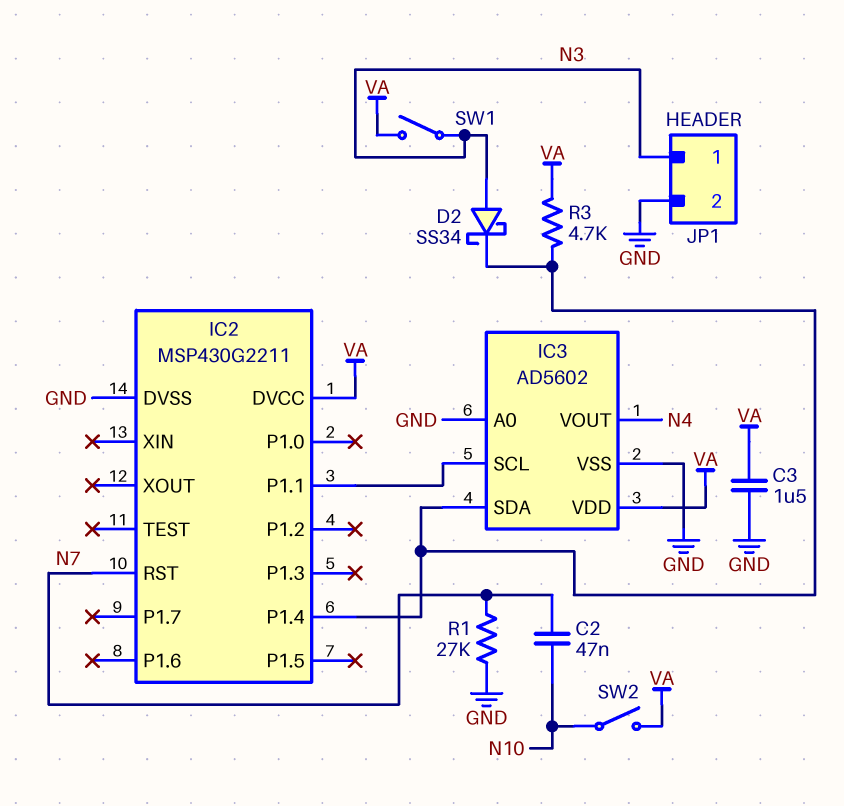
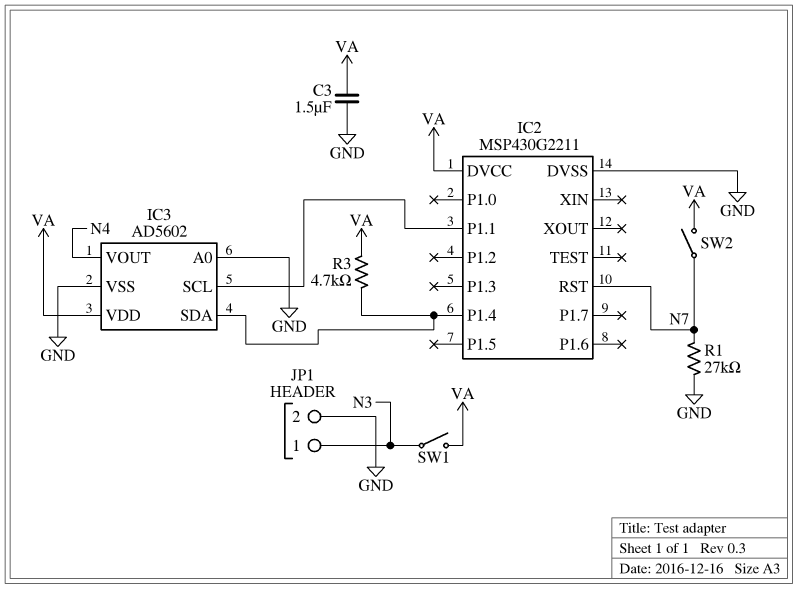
C2: 47nF (N7, N10) -> none
D2: schottky SS34 (A N3, K IC2/P1.4) -> none
SW2: switch (N10, VA) -> switch (N7, VA)

